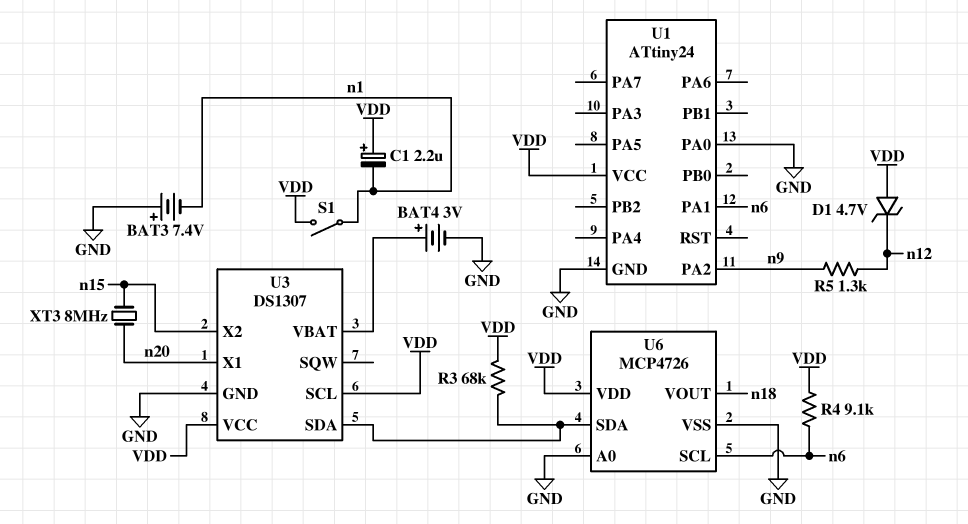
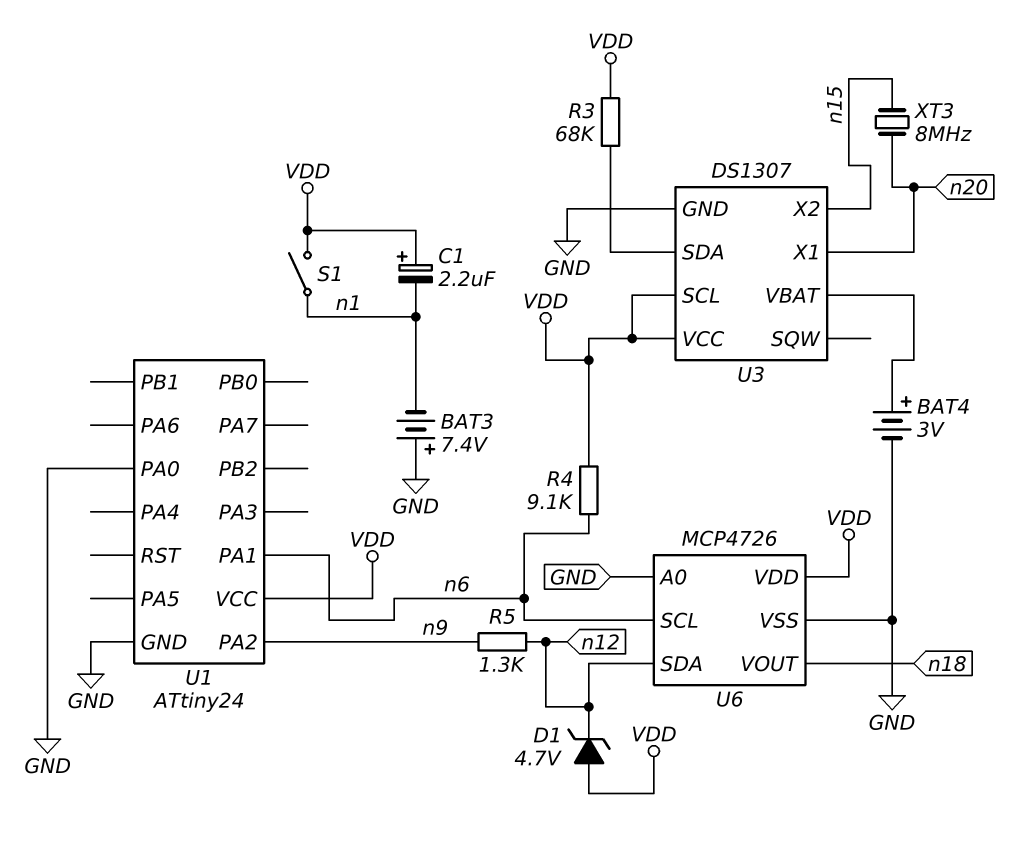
U6 pin SDA: U3/SDA -> n12

